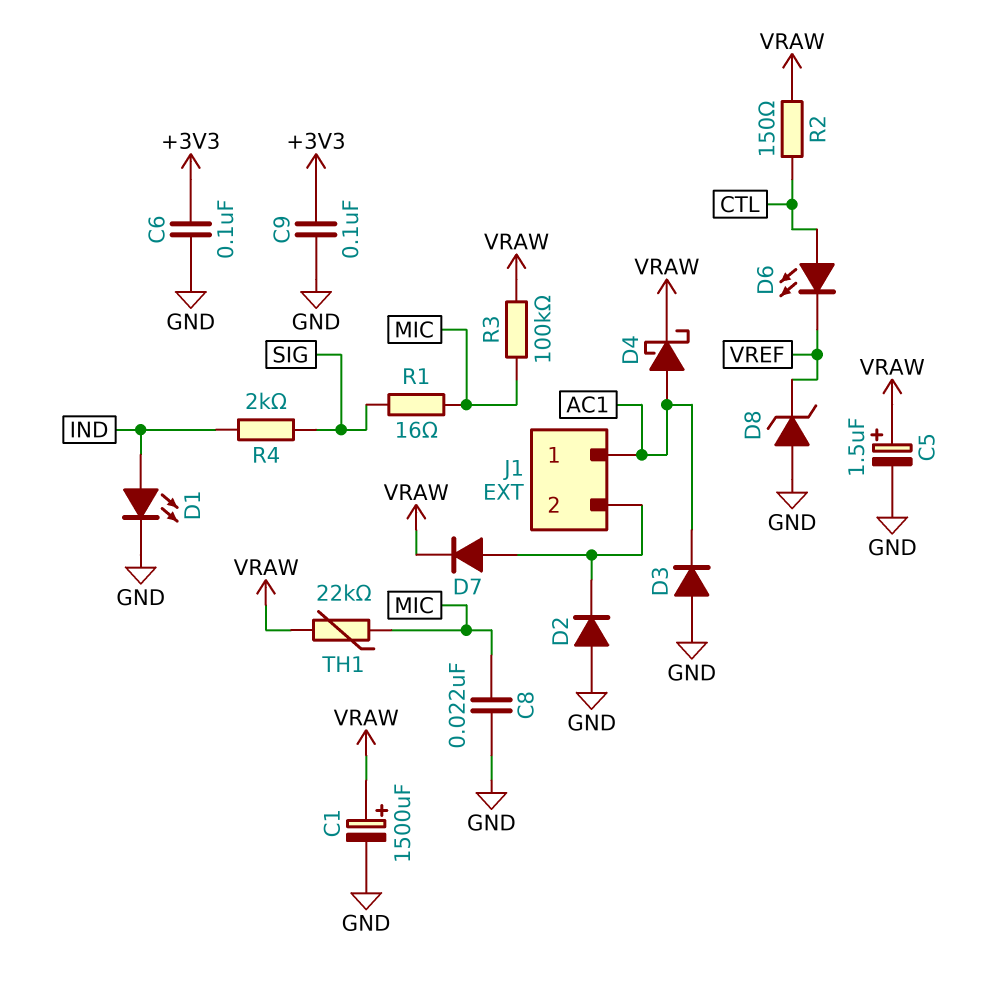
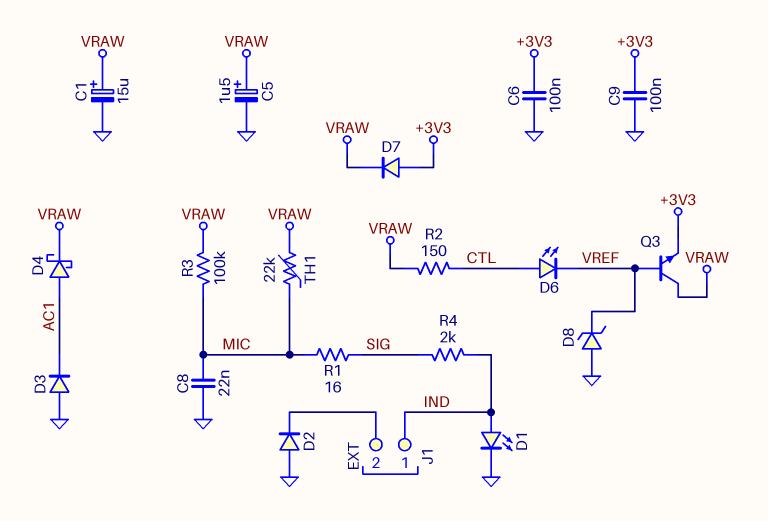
C1: 1500uF (plus VRAW, minus GND) -> 15uF (plus VRAW, minus GND)
D7: diode (A J1/2, K VRAW) -> diode (A +3V3, K VRAW)
J1 pin 1: AC1 -> IND
Q3: none -> NPN (B VREF, C VRAW, E +3V3)

